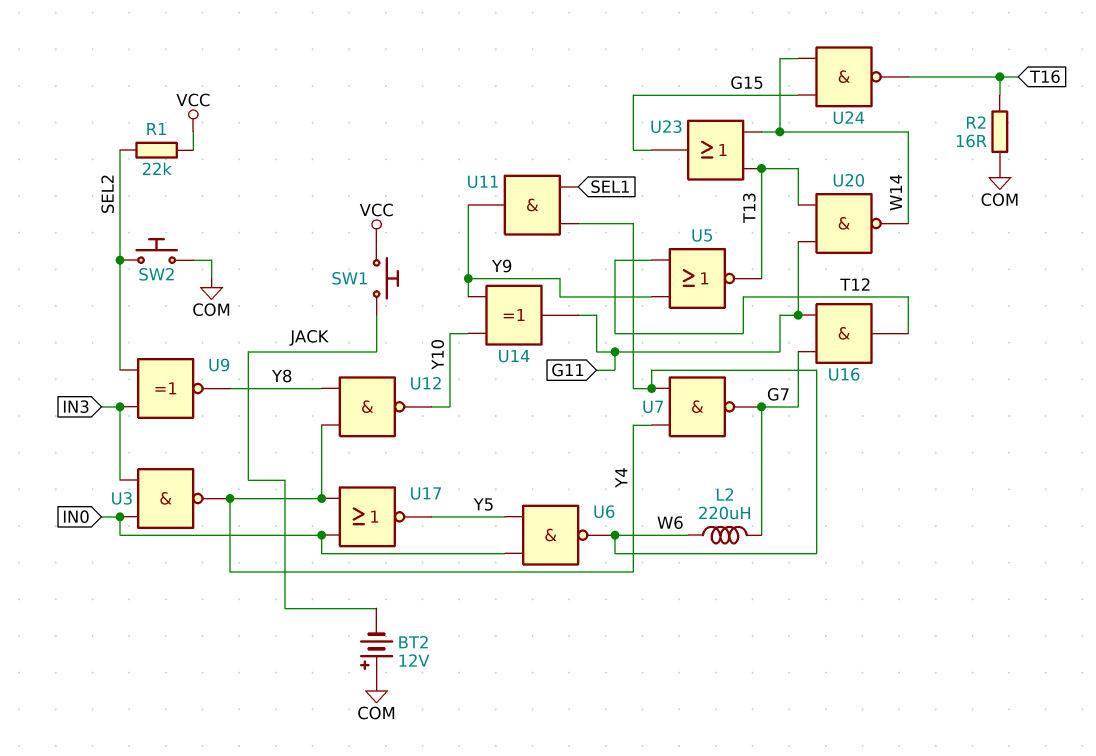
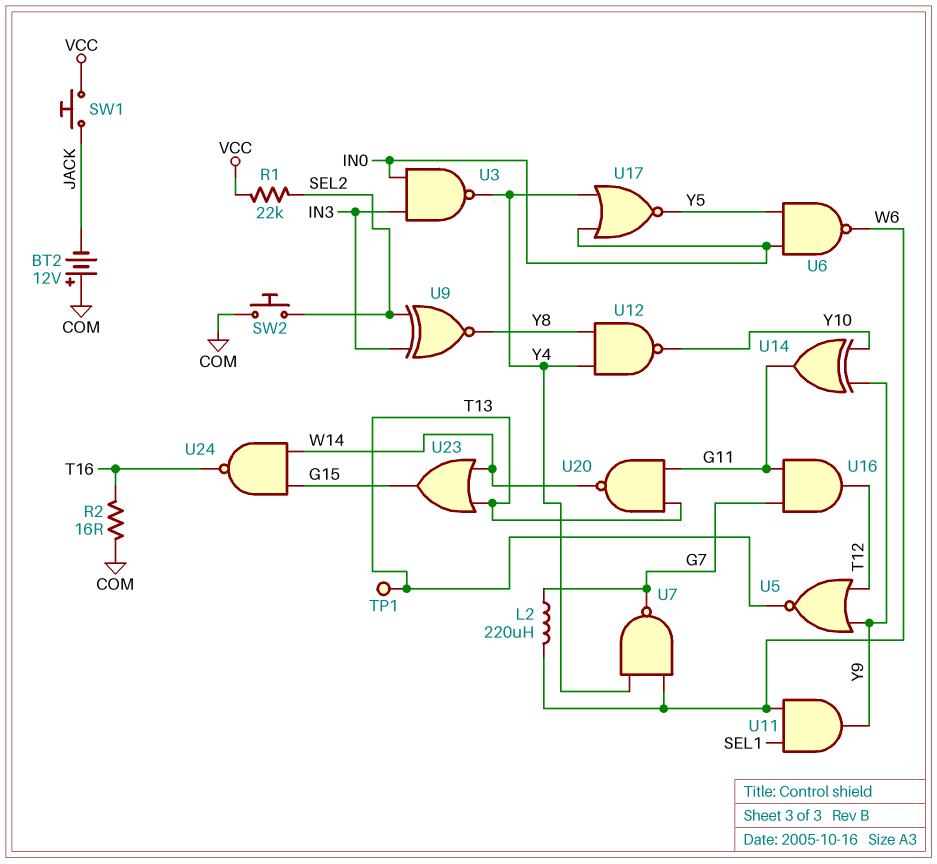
TP1: none -> test point (T13)

